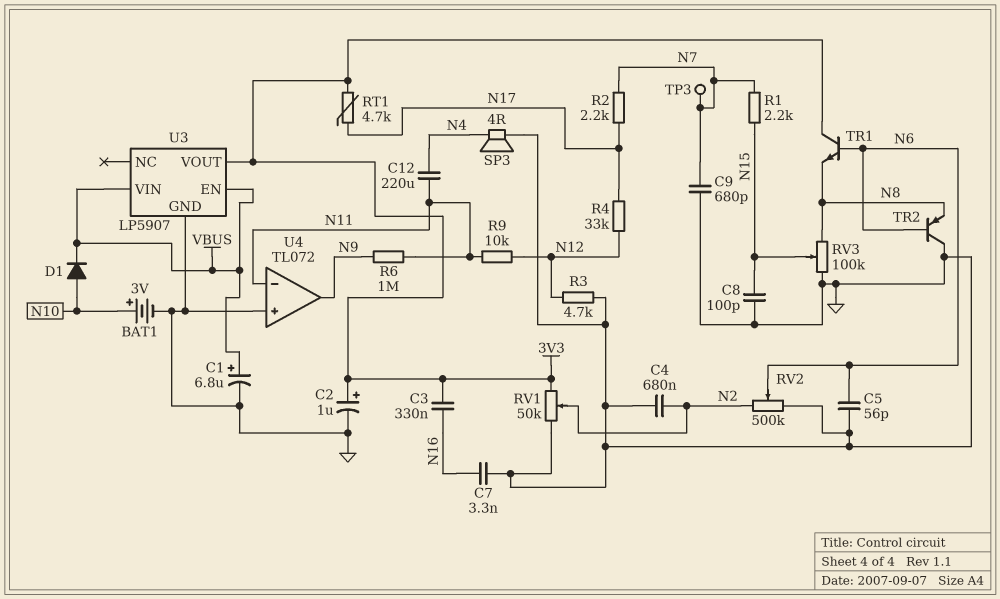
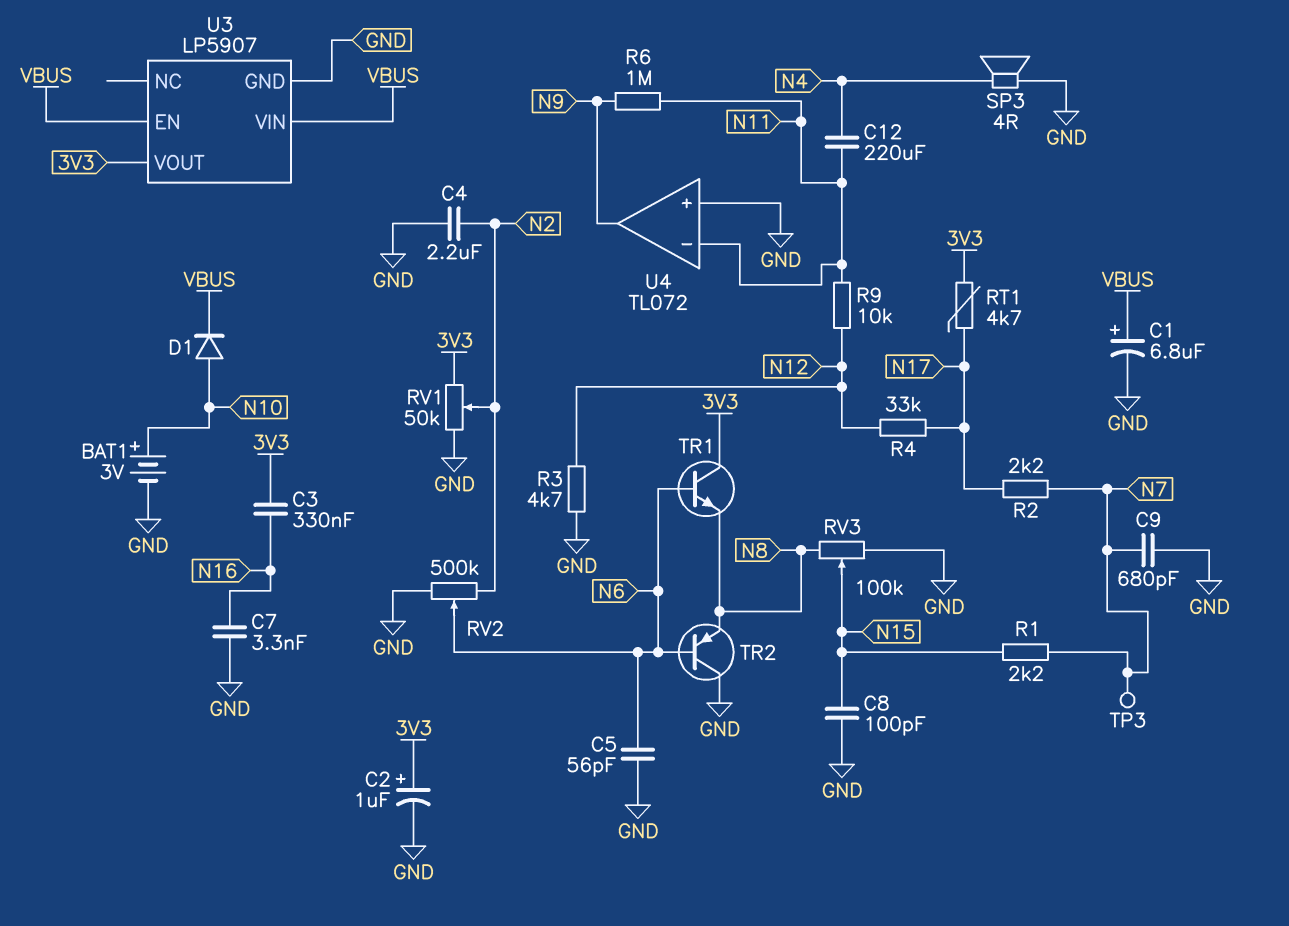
C4: 680nF (GND, N2) -> 2.2uF (GND, N2)

